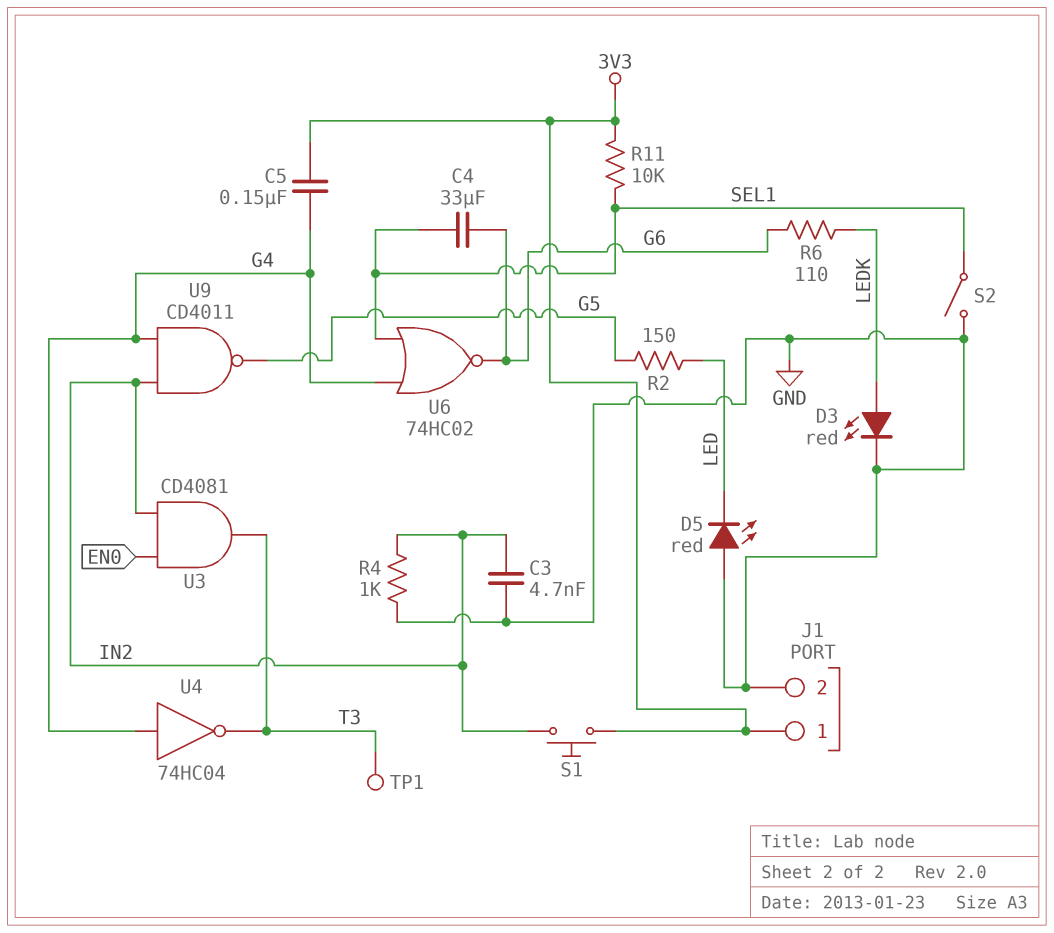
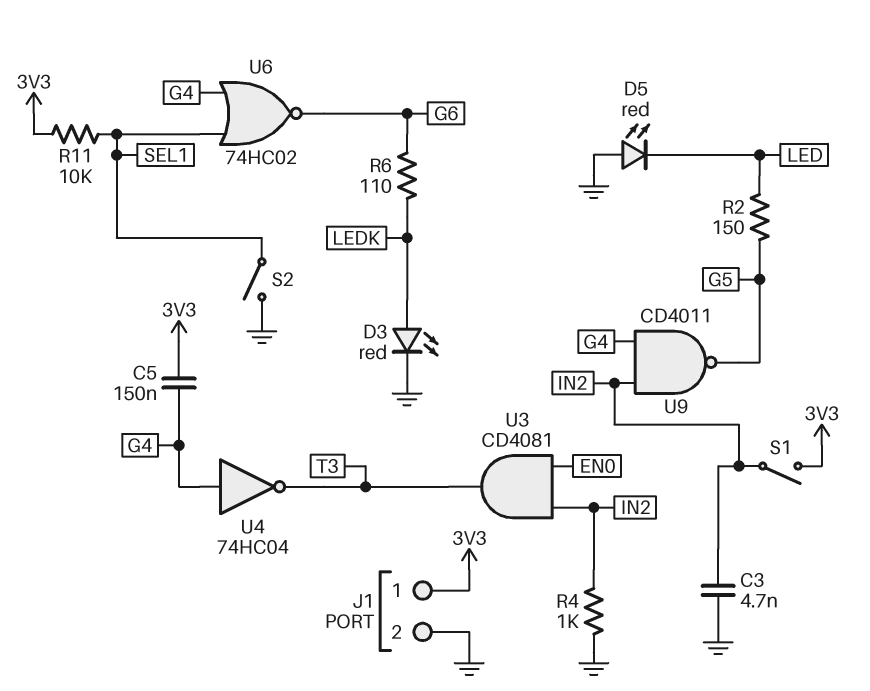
C4: 33uF (G6, SEL1) -> none
S1: button (3V3, IN2) -> switch (3V3, IN2)
TP1: test point (T3) -> none

